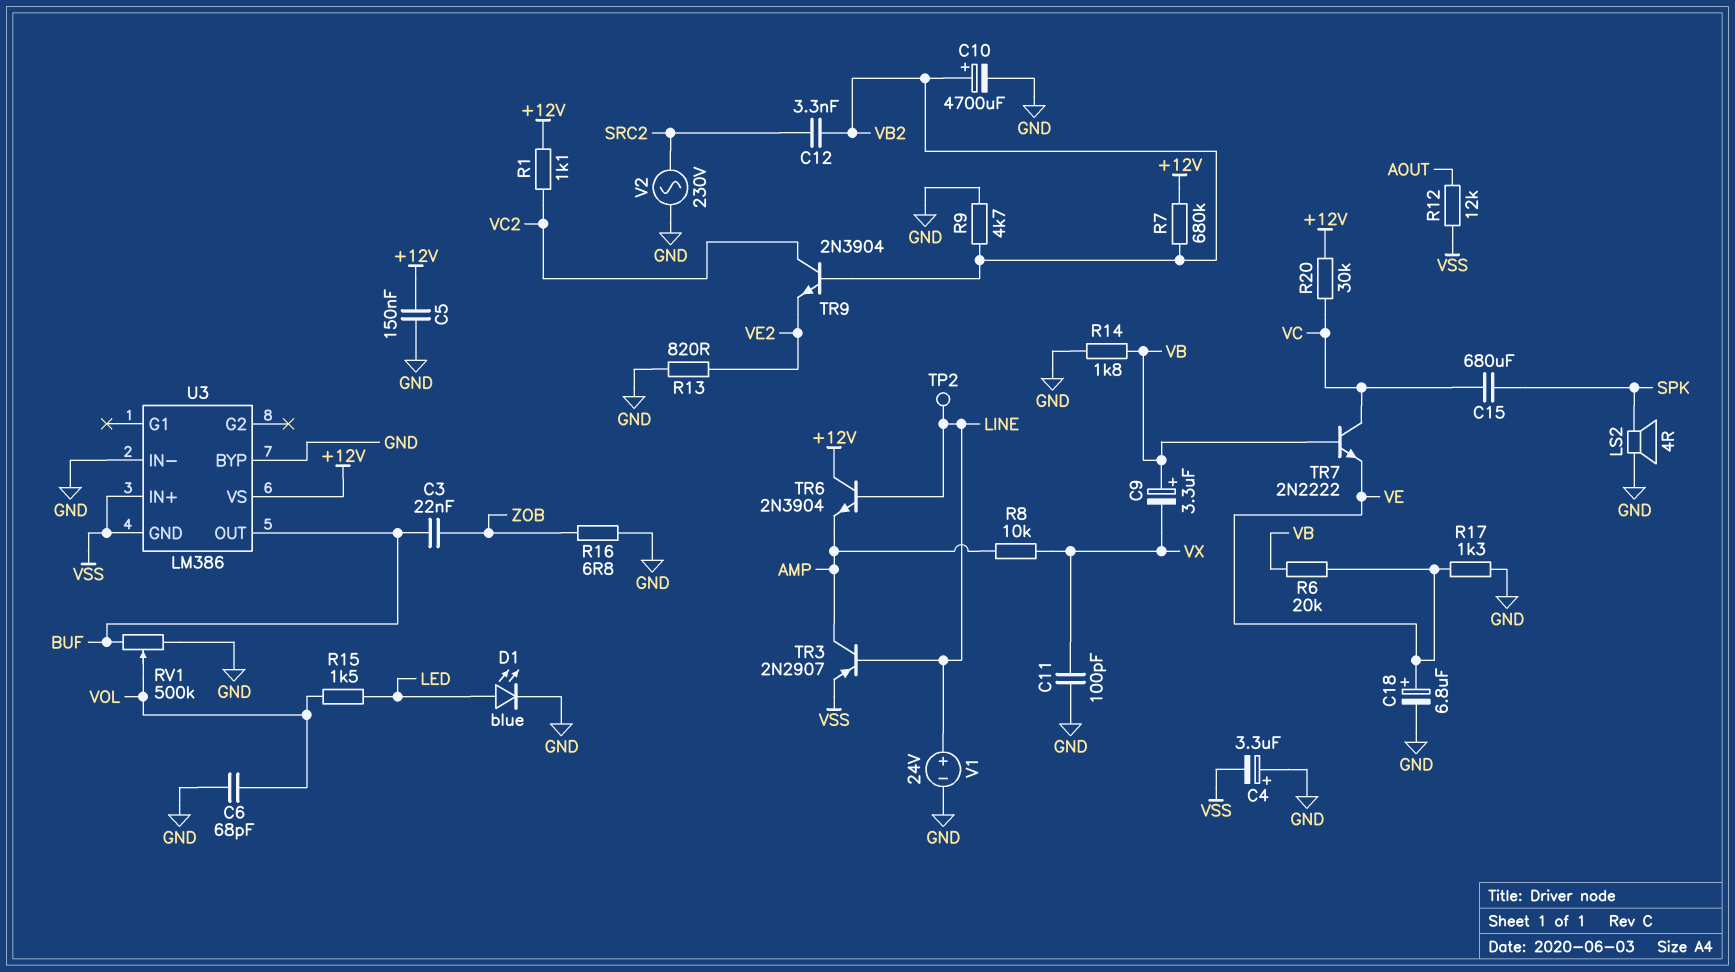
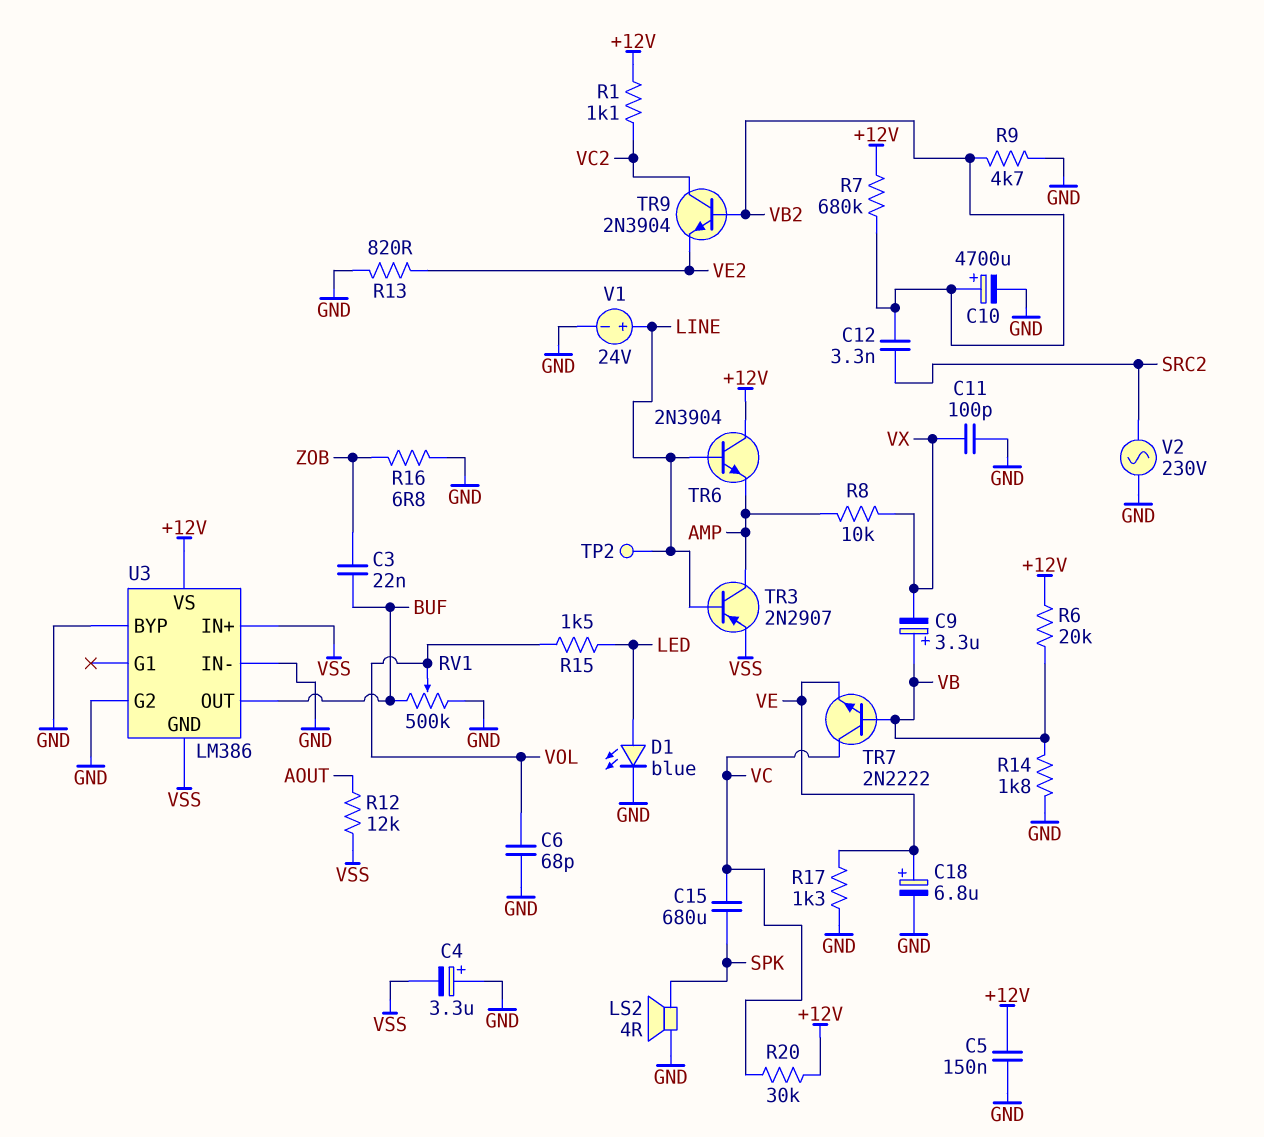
R6: 20k (VB, VE) -> 20k (+12V, VB)
U3 pin G2: none -> GND

